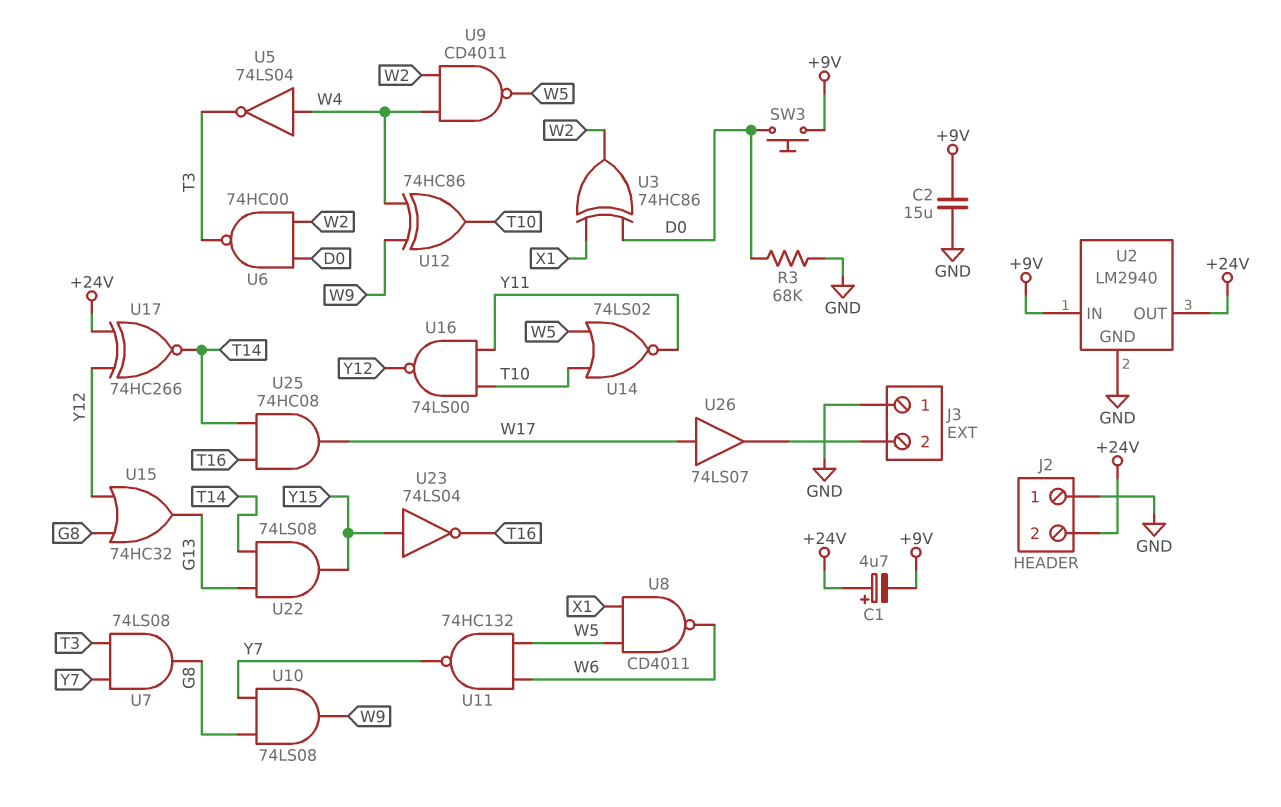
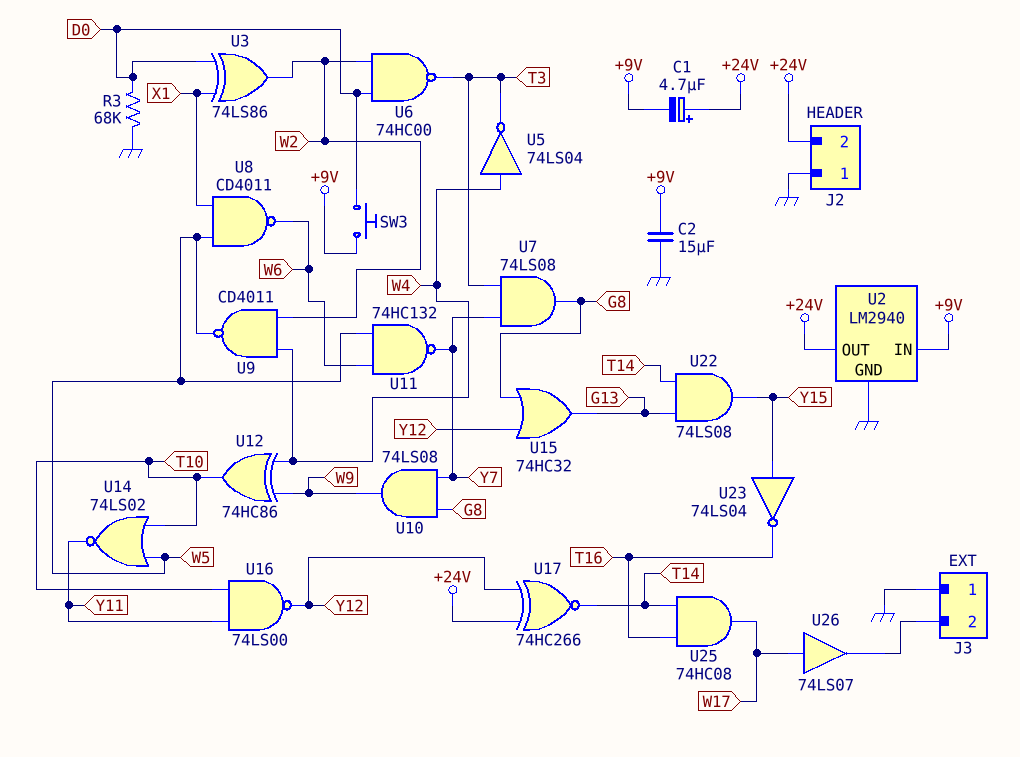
U3: XOR 74HC86 (in D0, in X1, out W2) -> XOR 74LS86 (in D0, in X1, out W2)

